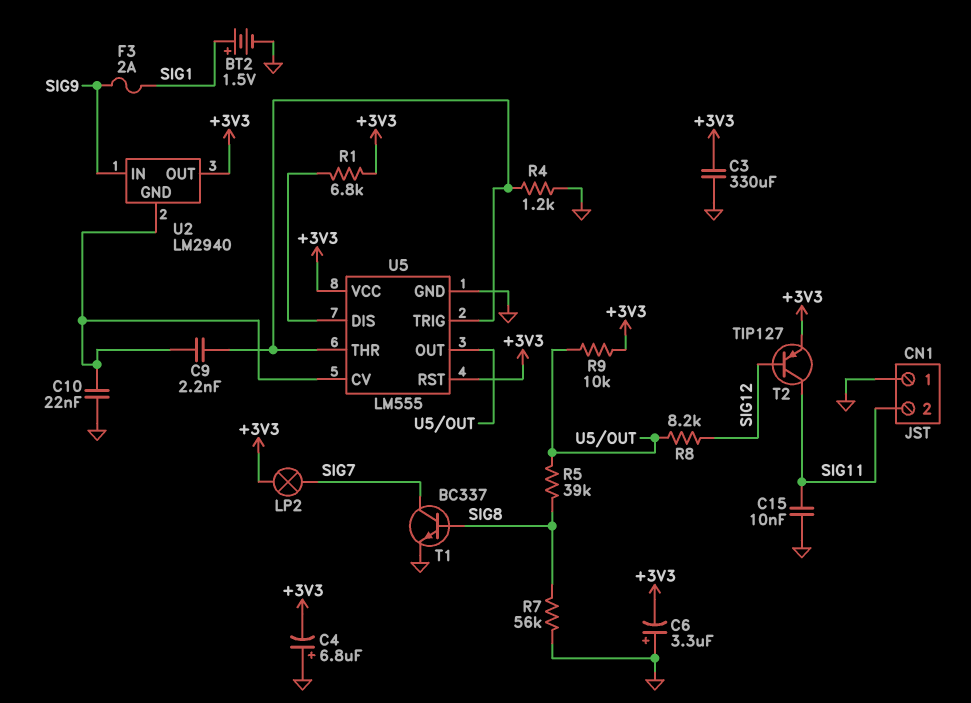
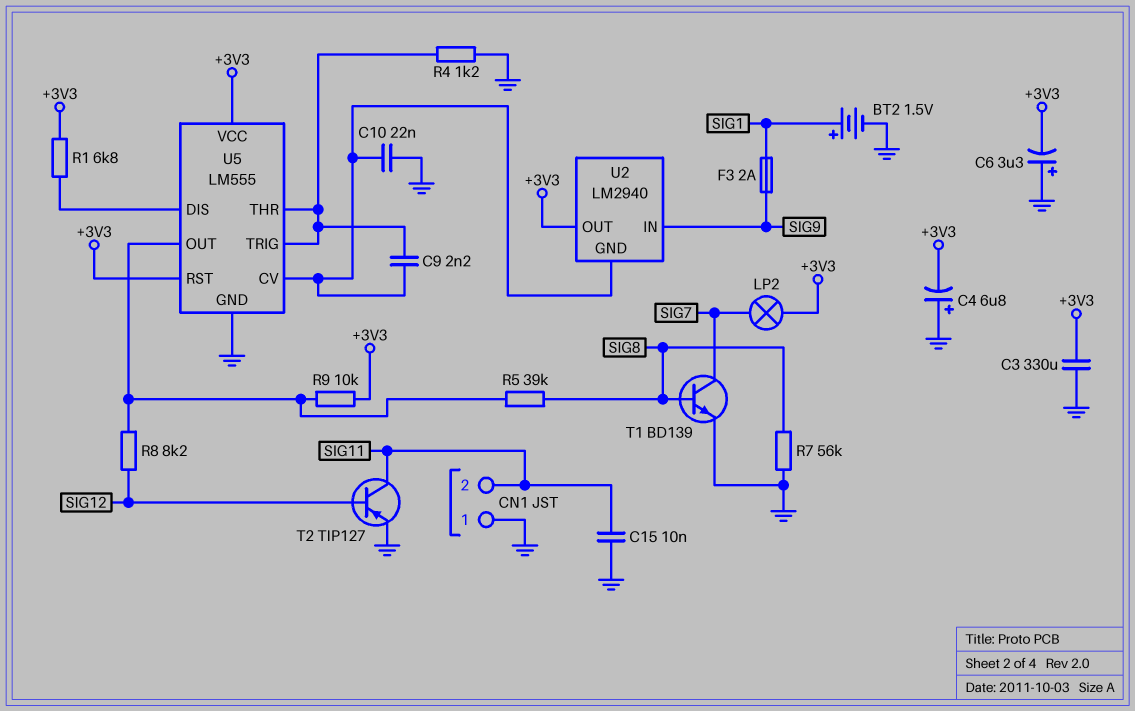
T1: NPN BC337 (B SIG8, C SIG7, E GND) -> NPN BD139 (B SIG8, C SIG7, E GND)
T2: PNP TIP127 (B SIG12, C SIG11, E +3V3) -> PNP TIP127 (B SIG12, C SIG11, E GND)

